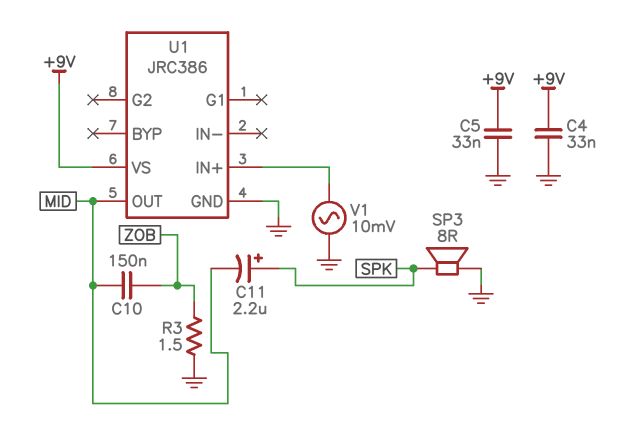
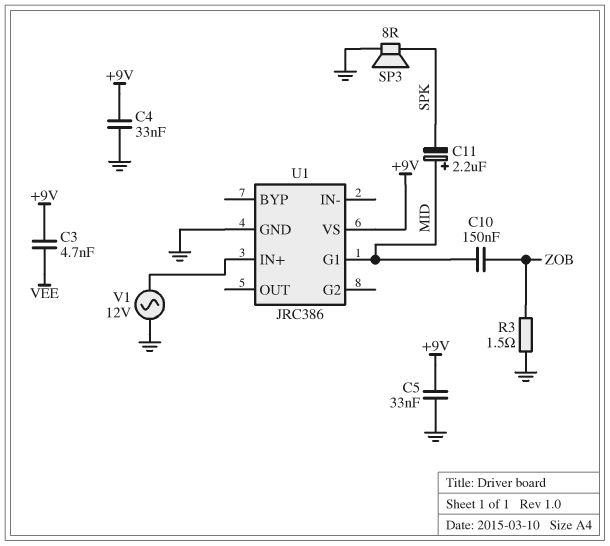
C3: none -> 4.7nF (+9V, VEE)
C11: 2.2uF (plus SPK, minus MID) -> 2.2uF (plus MID, minus SPK)
U1 pin G1: none -> MID
U1 pin OUT: MID -> none
V1: AC 10mV (GND, U1/IN+) -> AC 12V (GND, U1/IN+)

